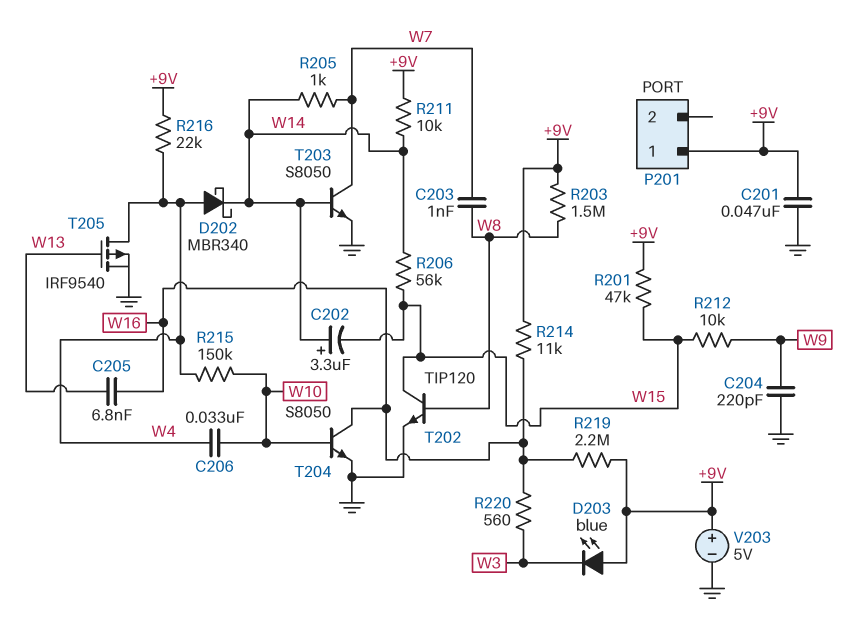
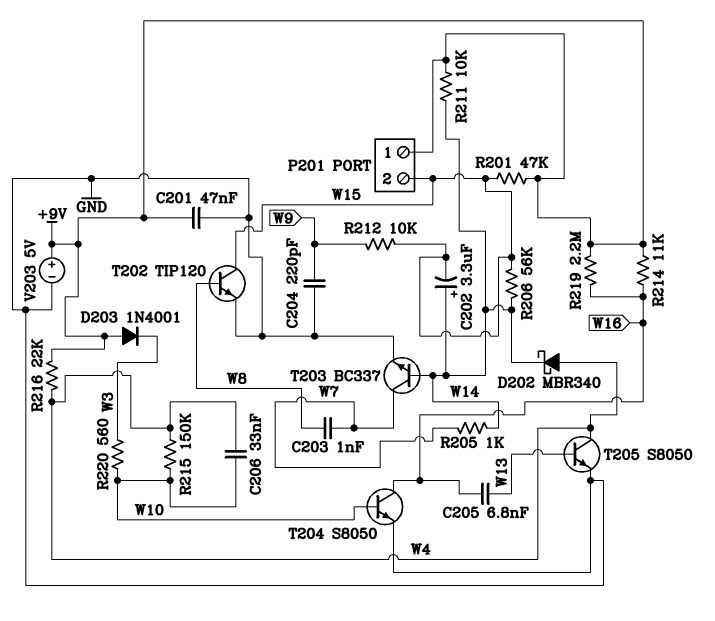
D203: LED blue (A +9V, K W3) -> diode 1N4001 (A +9V, K W3)
P201 pin 2: none -> W15
R203: 1.5M (+9V, W8) -> none
R220: 560 (W3, W16) -> 560 (W3, W10)
T203: NPN S8050 (B W14, C W7, E GND) -> NPN BC337 (B W14, C W7, E GND)
T205: PMOS IRF9540 (G W13, D W4, S GND) -> NPN S8050 (B W13, C W4, E GND)

